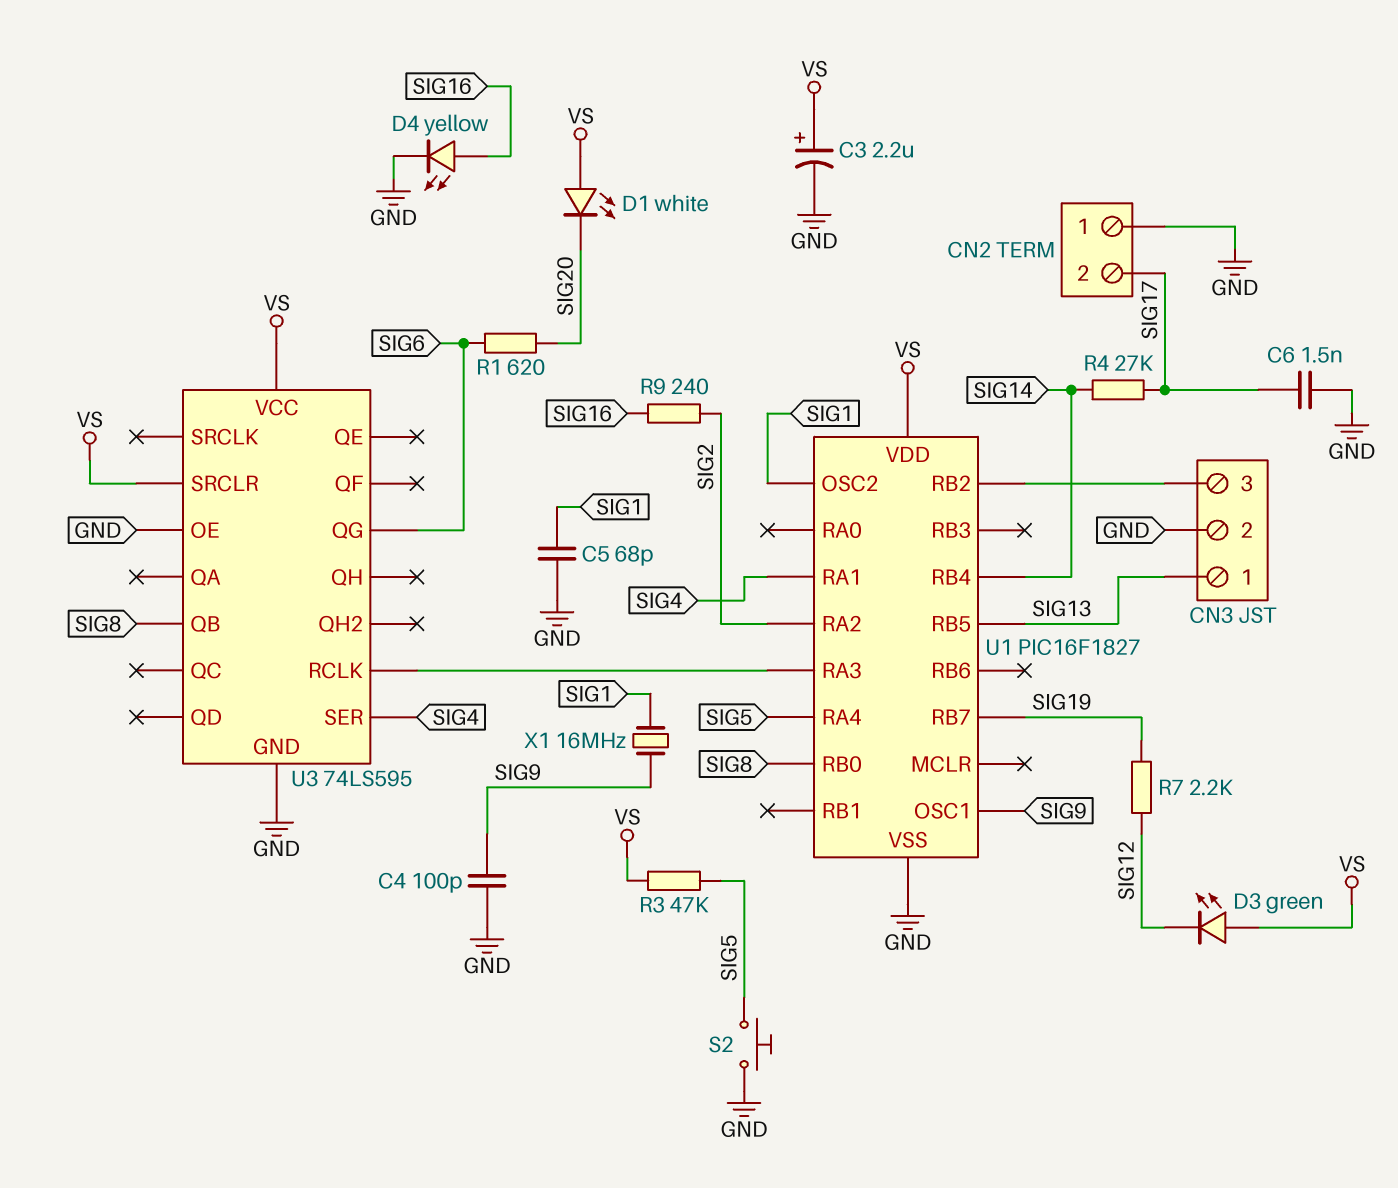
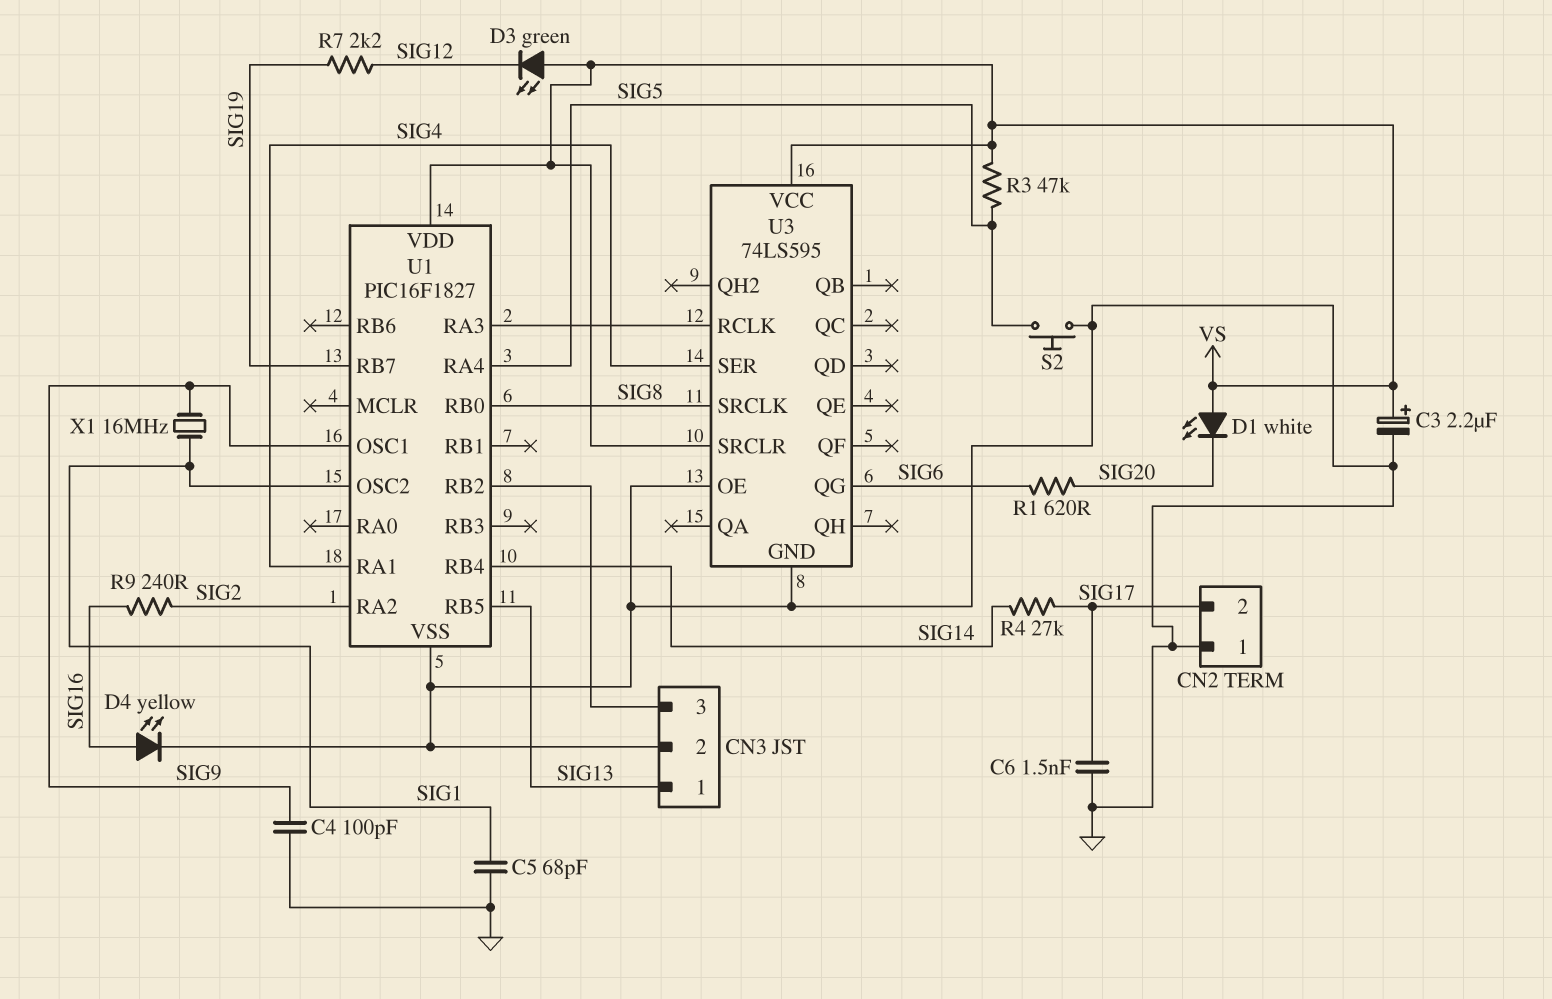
U3 pin QB: SIG8 -> none
U3 pin SRCLK: none -> SIG8

